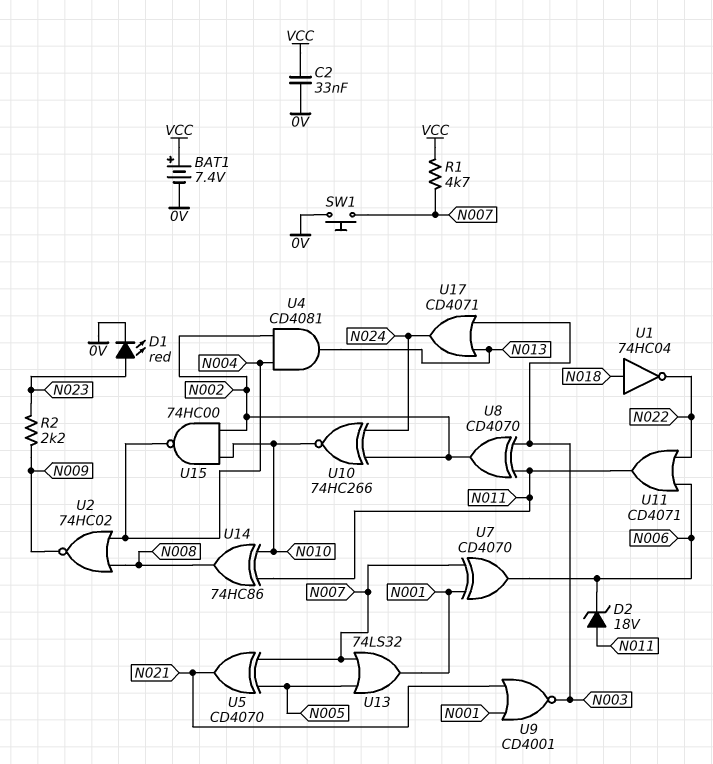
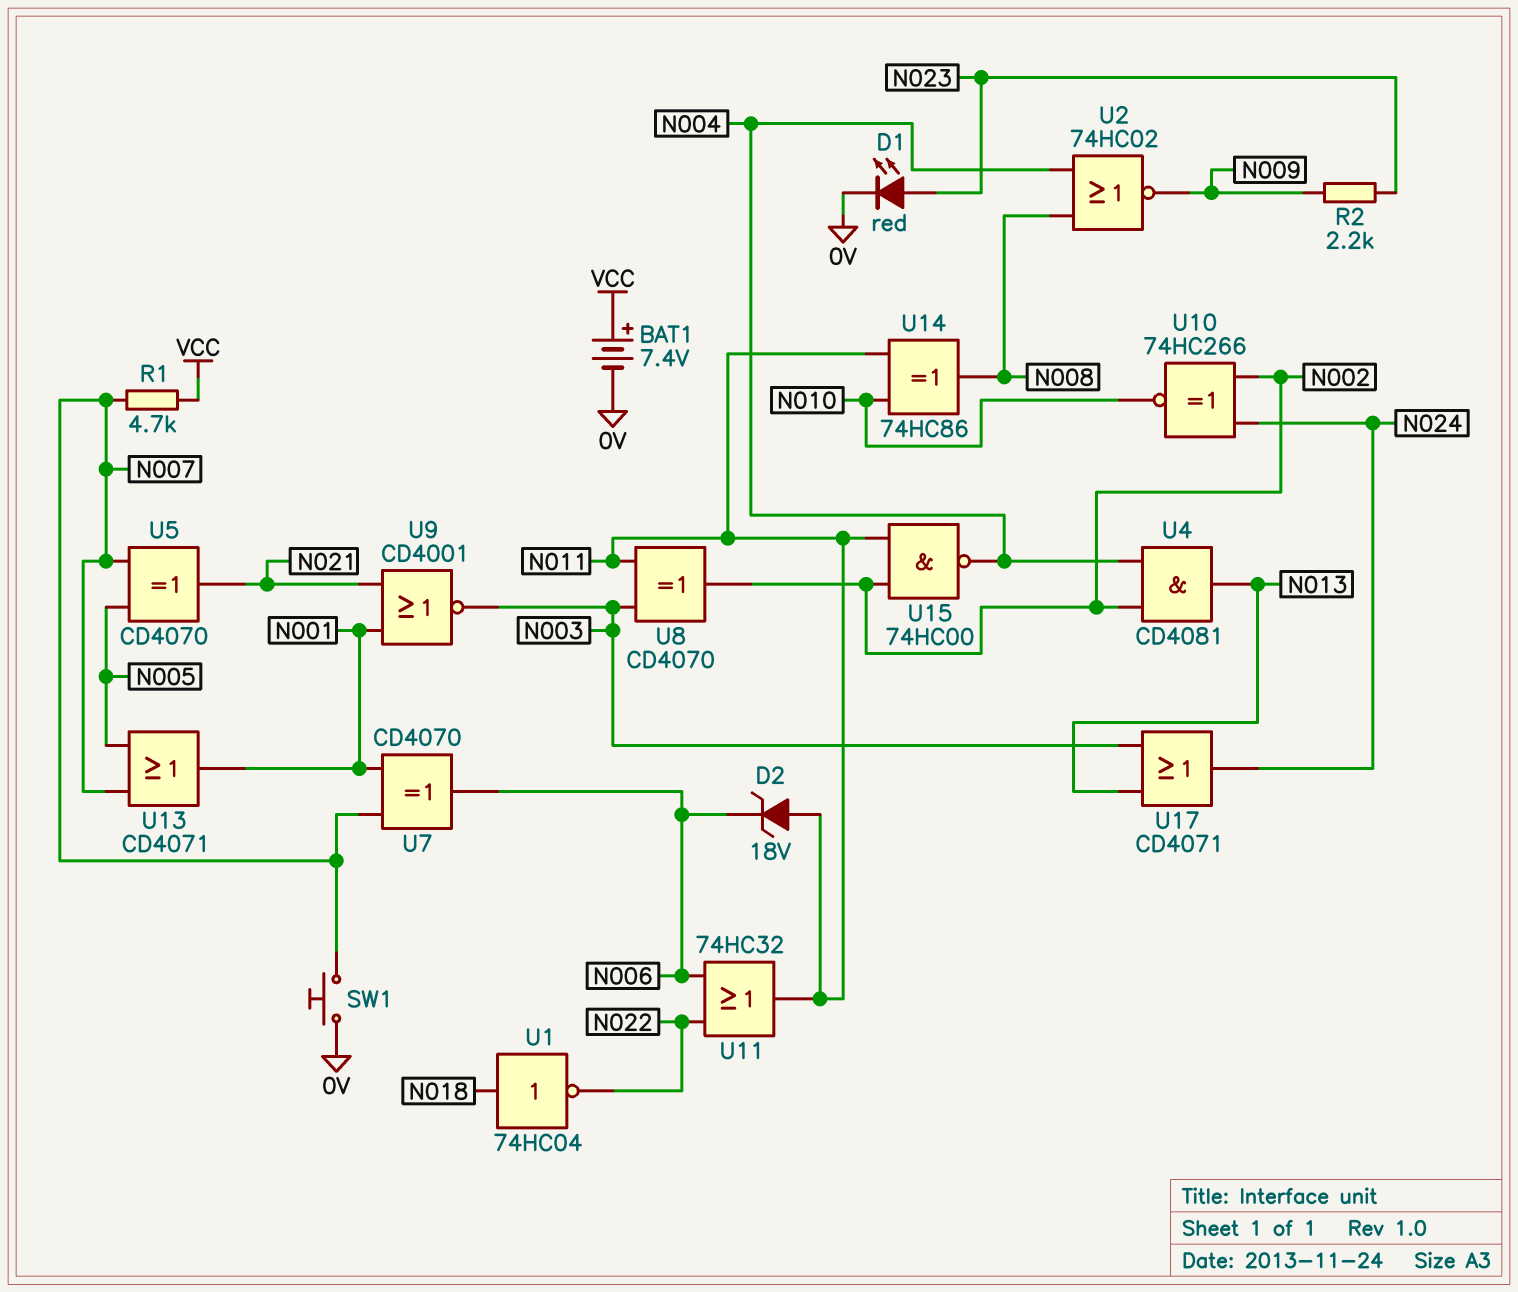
C2: 33nF (0V, VCC) -> none
U11: OR CD4071 (in N006, in N022, out N011) -> OR 74HC32 (in N006, in N022, out N011)
U13: OR 74LS32 (in N005, in N007, out N001) -> OR CD4071 (in N005, in N007, out N001)
U15: NAND 74HC00 (in N002, in N010, out N004) -> NAND 74HC00 (in N002, in N011, out N004)

